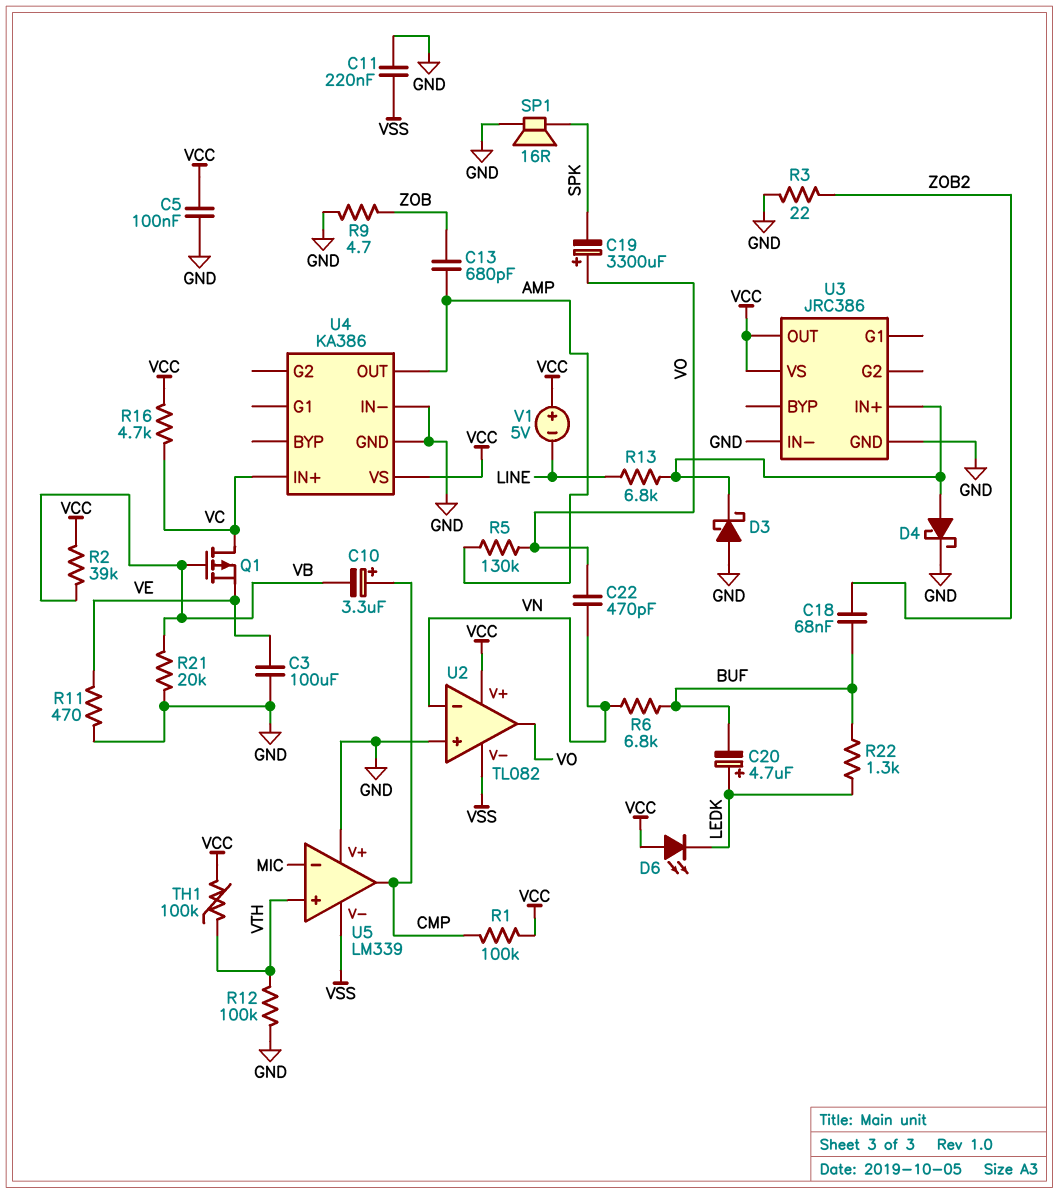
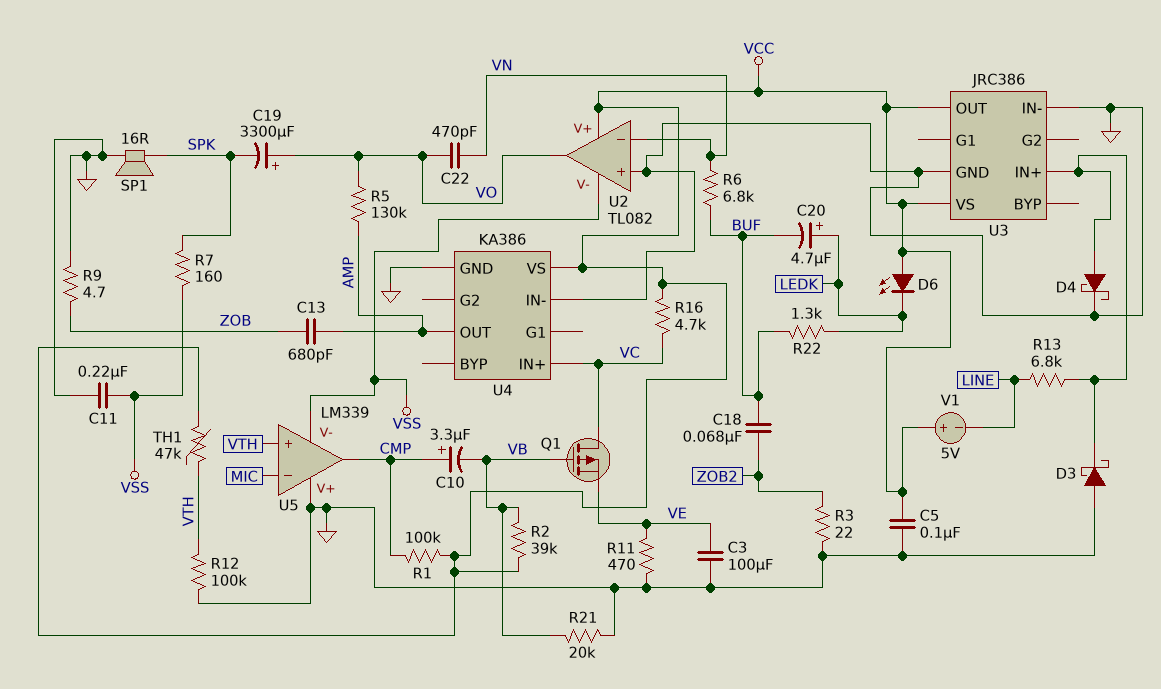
R7: none -> 160 (SPK, VSS)
TH1: 100k (VCC, VTH) -> 47k (VCC, VTH)

